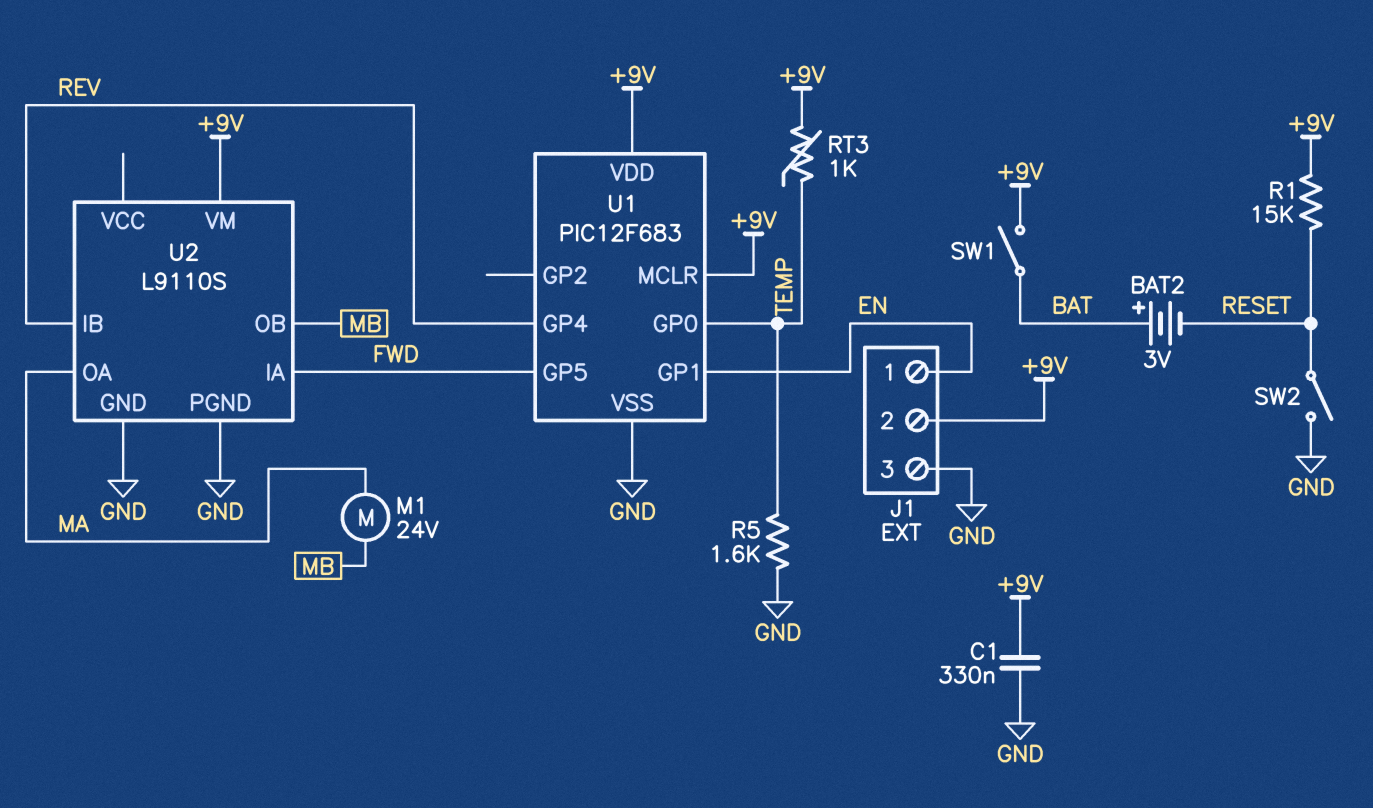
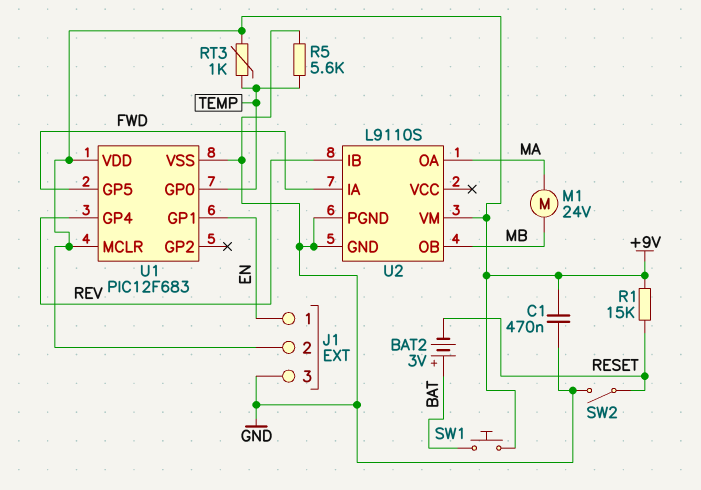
C1: 330nF (+9V, GND) -> 470nF (+9V, GND)
R5: 1.6k (GND, TEMP) -> 5.6k (GND, TEMP)
SW1: switch (+9V, BAT) -> button (+9V, BAT)

